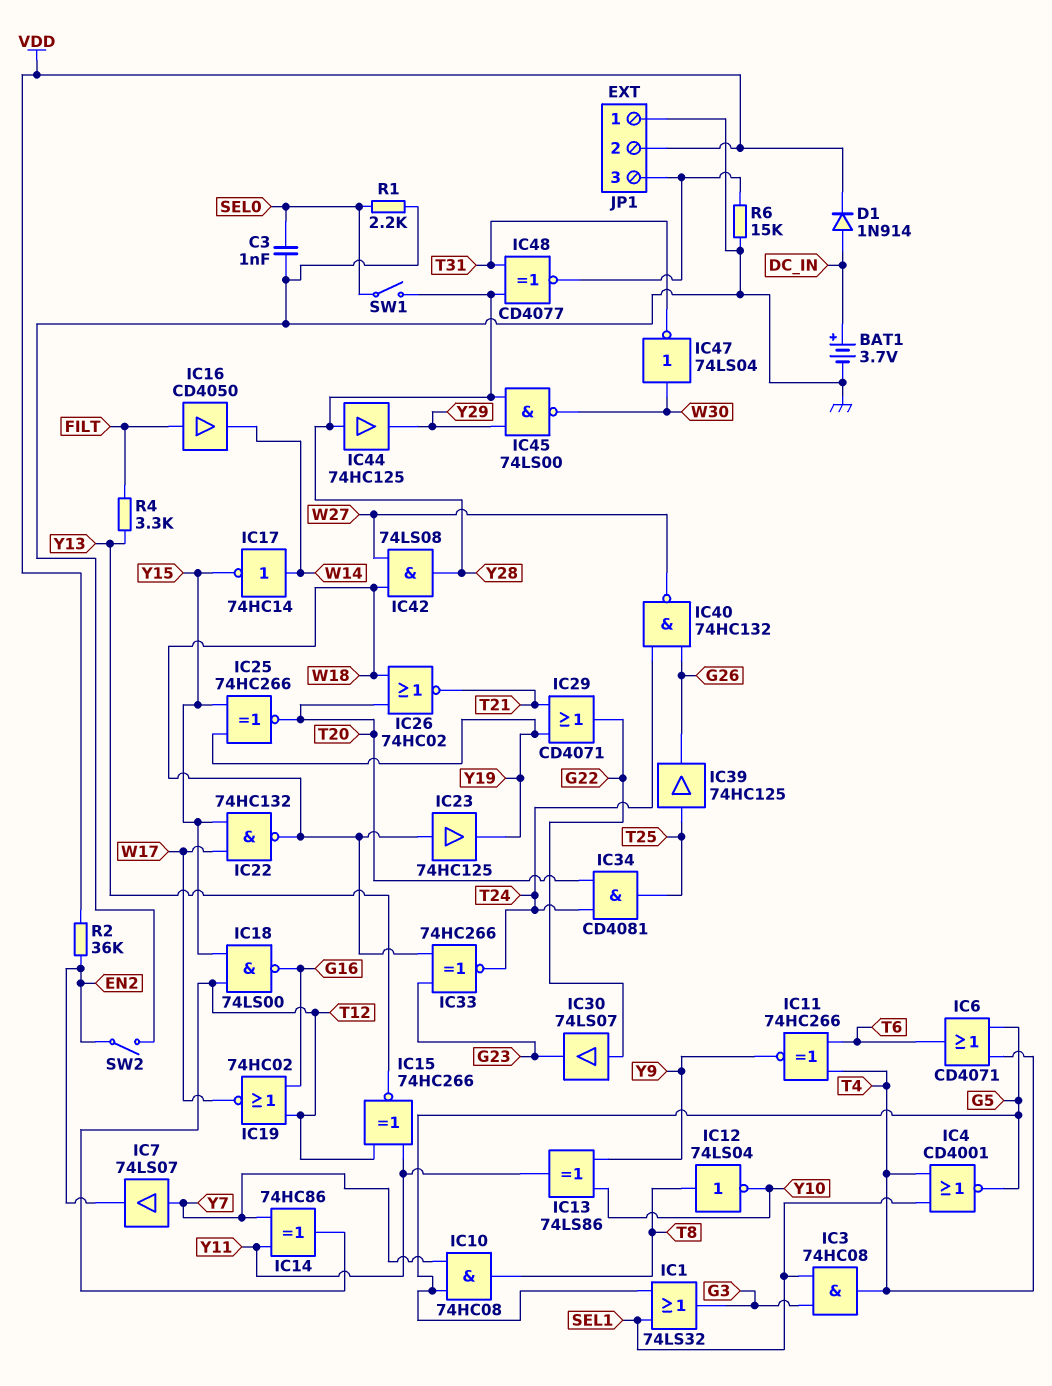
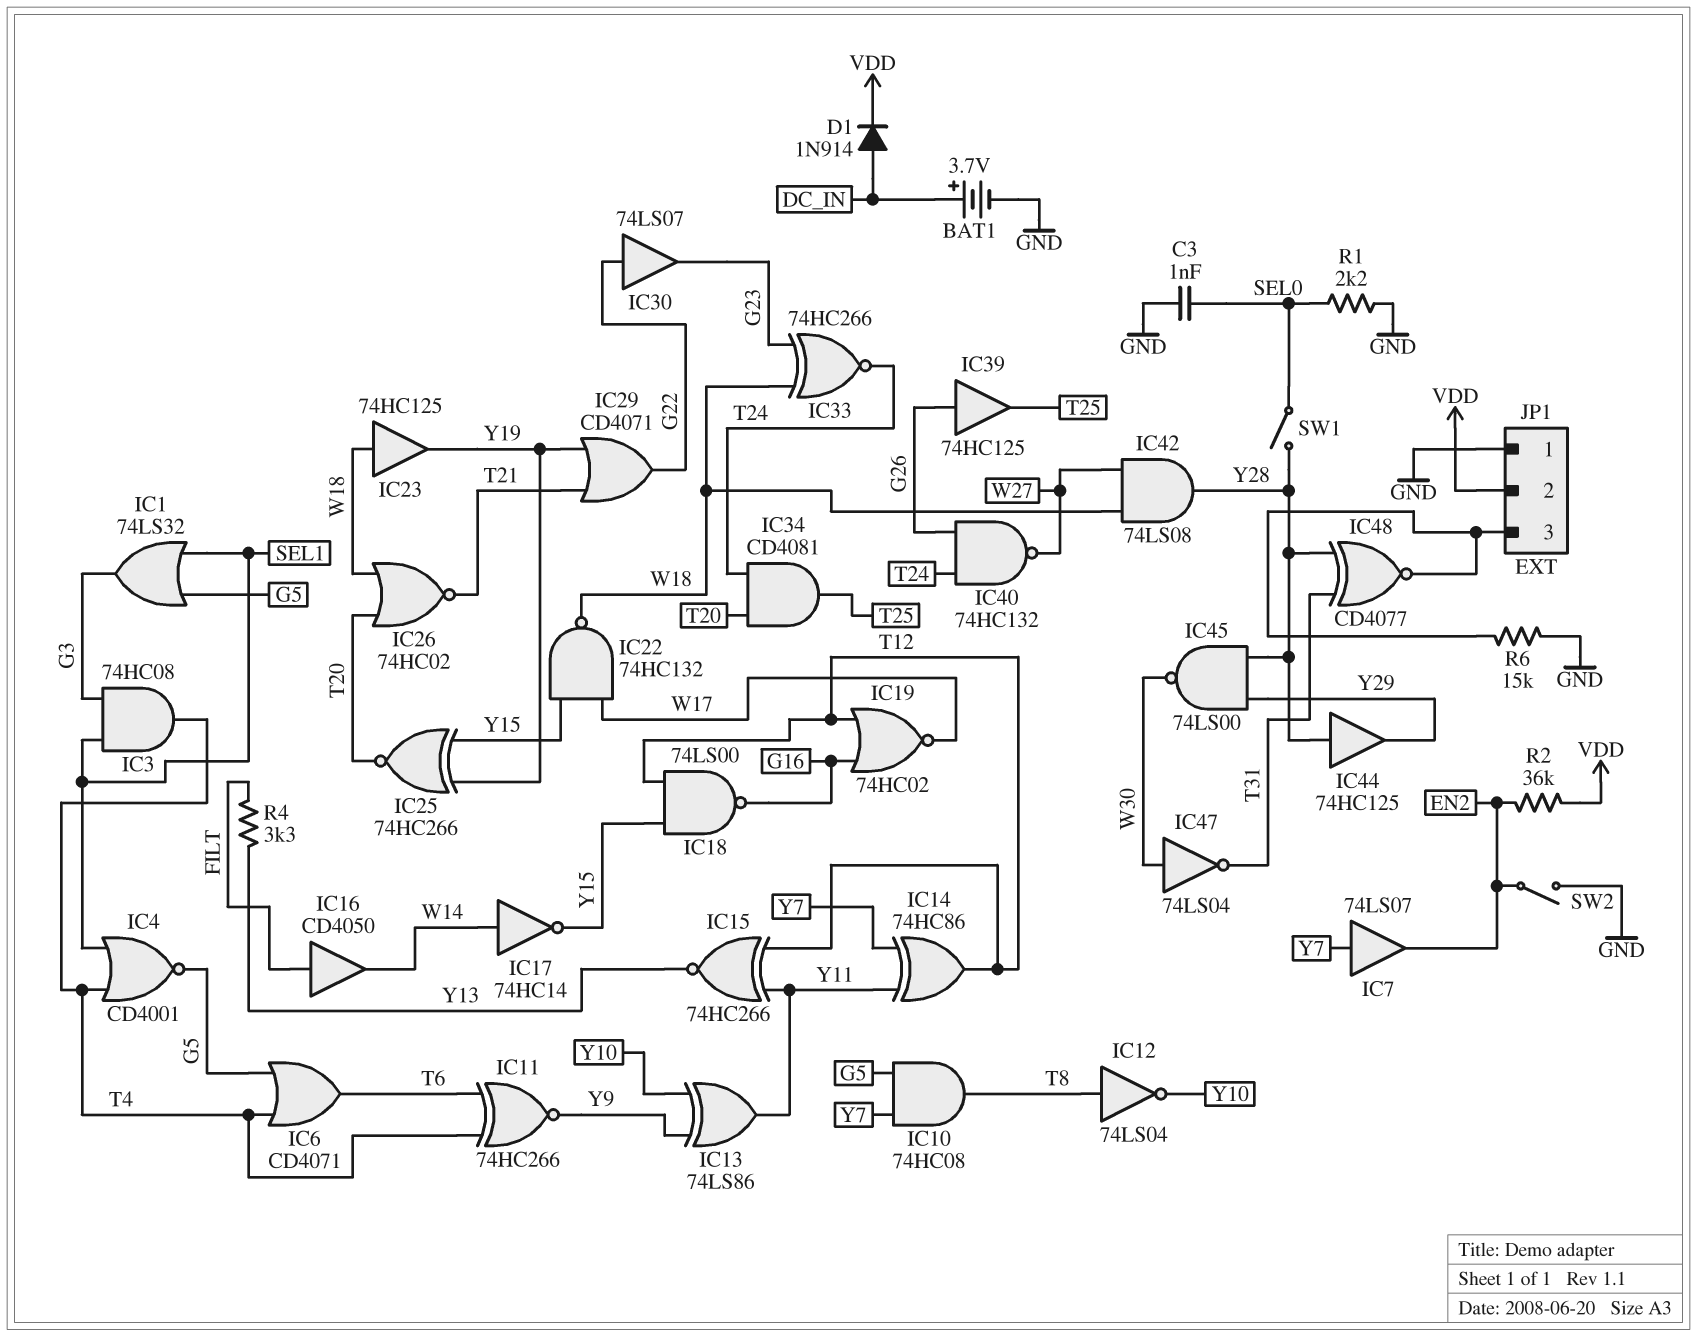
IC39: buffer 74HC125 (in T25, out G26) -> buffer 74HC125 (in G26, out T25)

